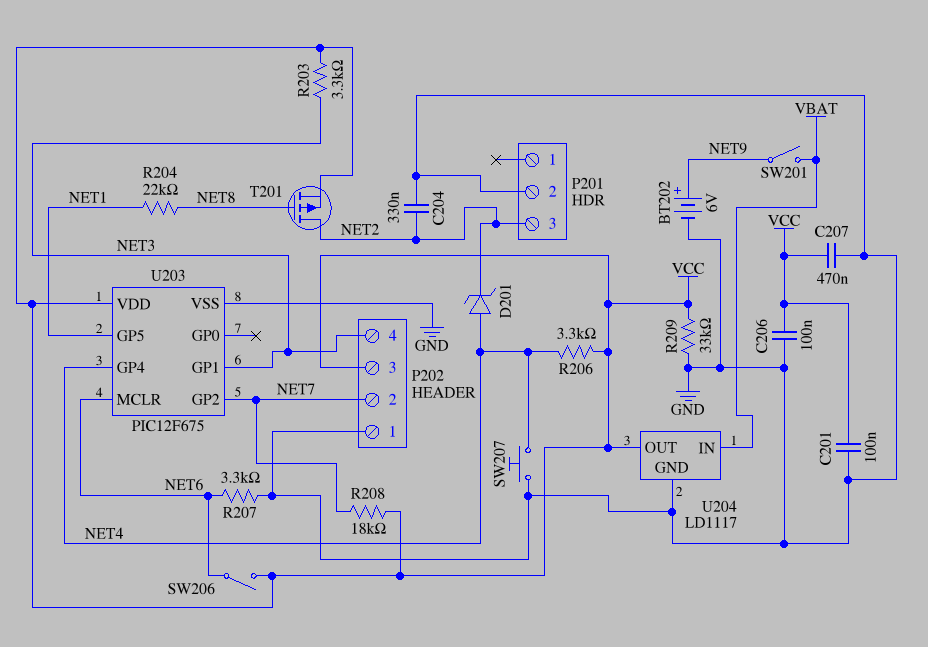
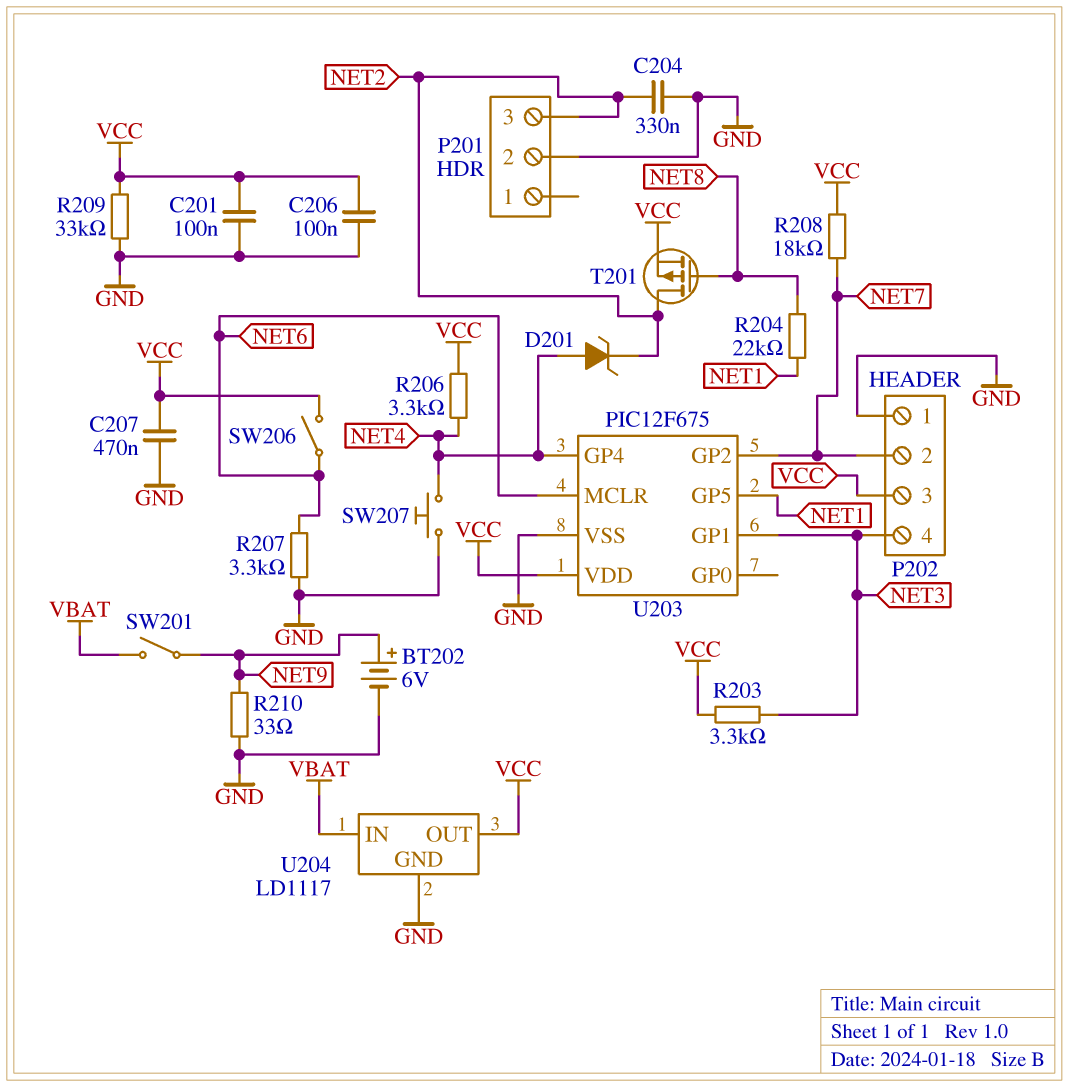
R210: none -> 33 (GND, NET9)

